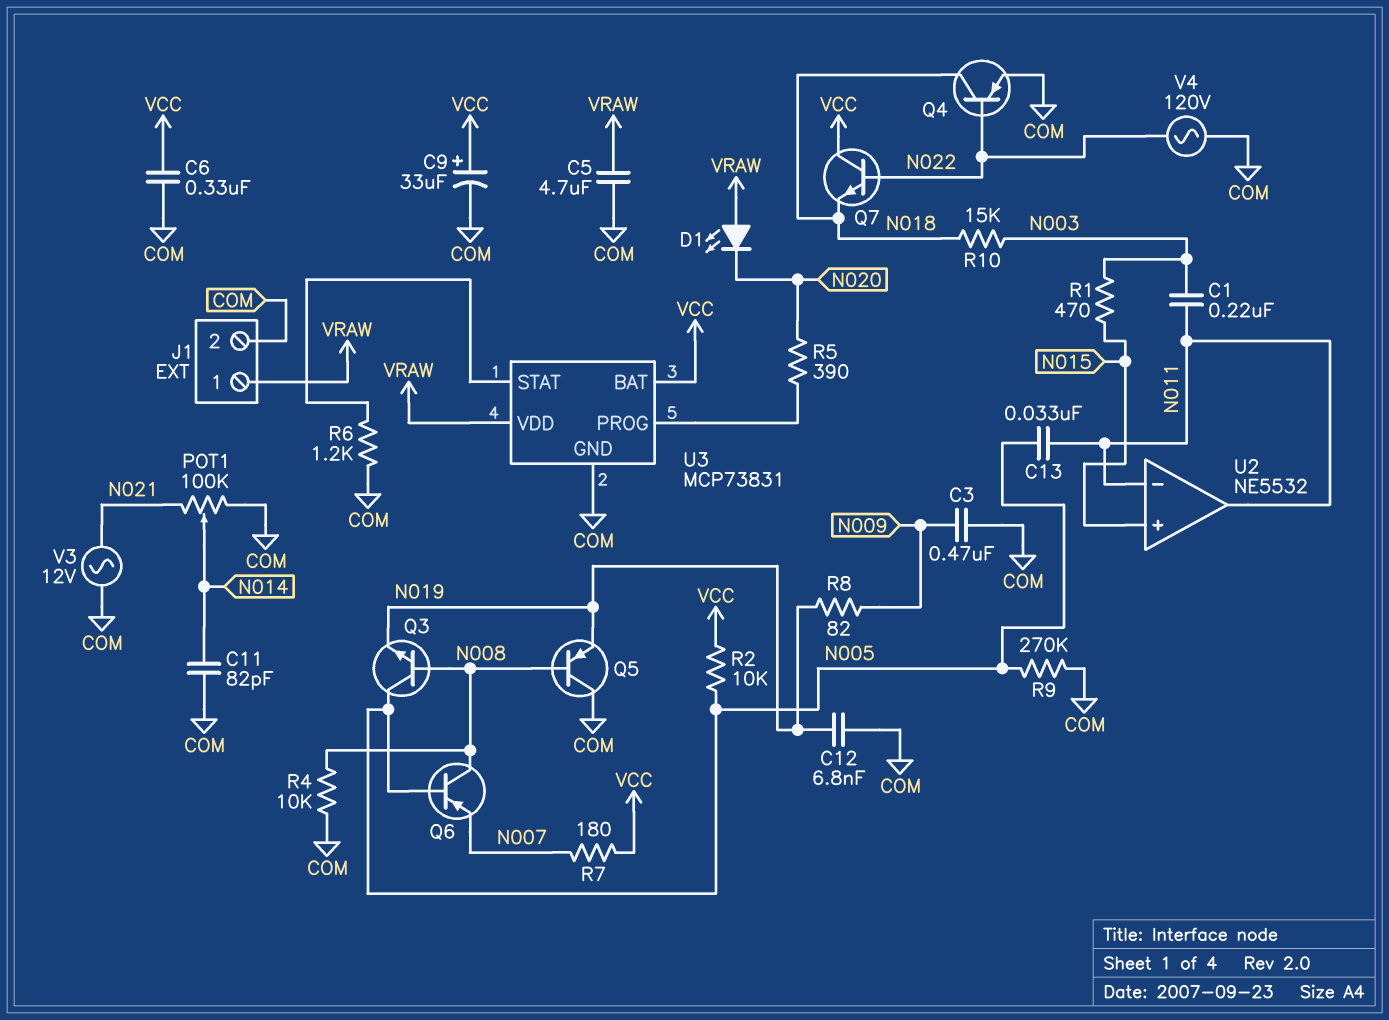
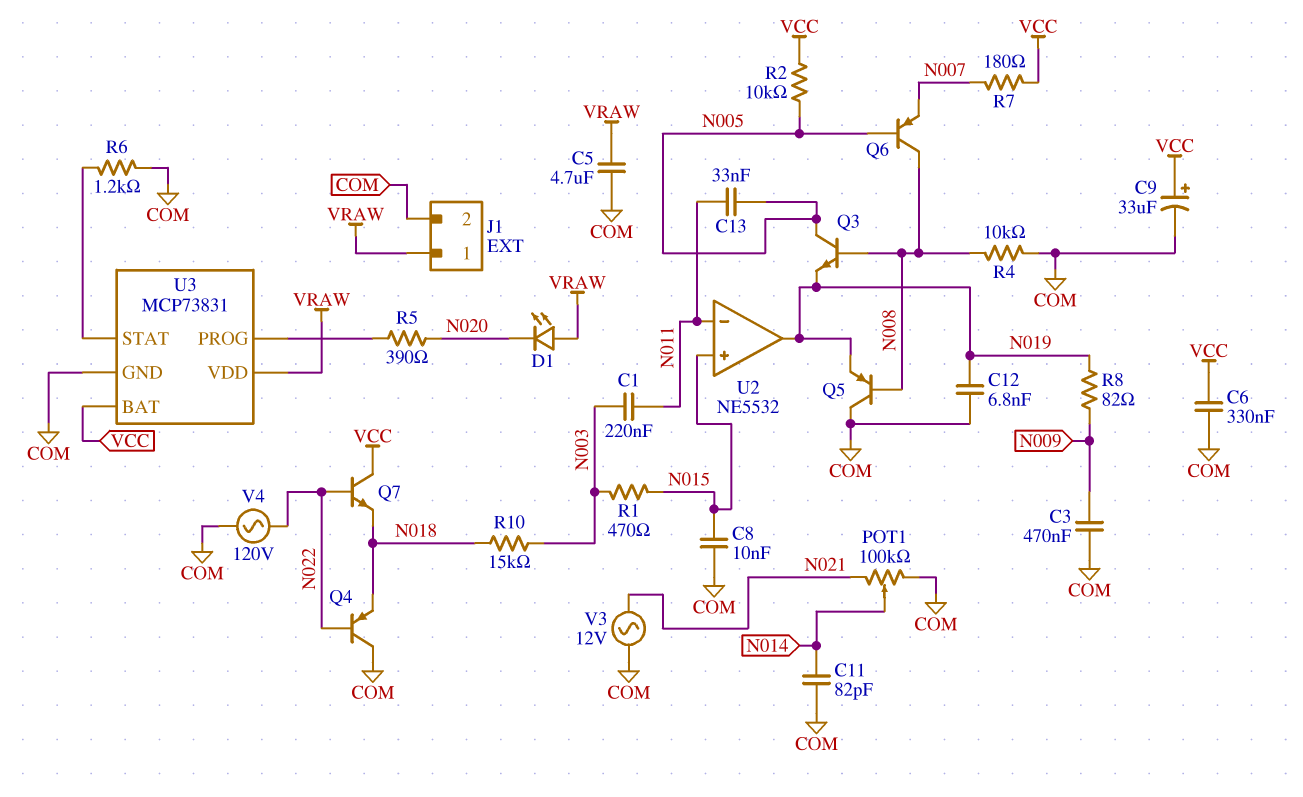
C8: none -> 10nF (COM, N015)
Q4: PNP (B N022, C N018, E COM) -> PNP (B N022, C COM, E N018)
R9: 270k (COM, N005) -> none
U2 pin out: N011 -> N019

